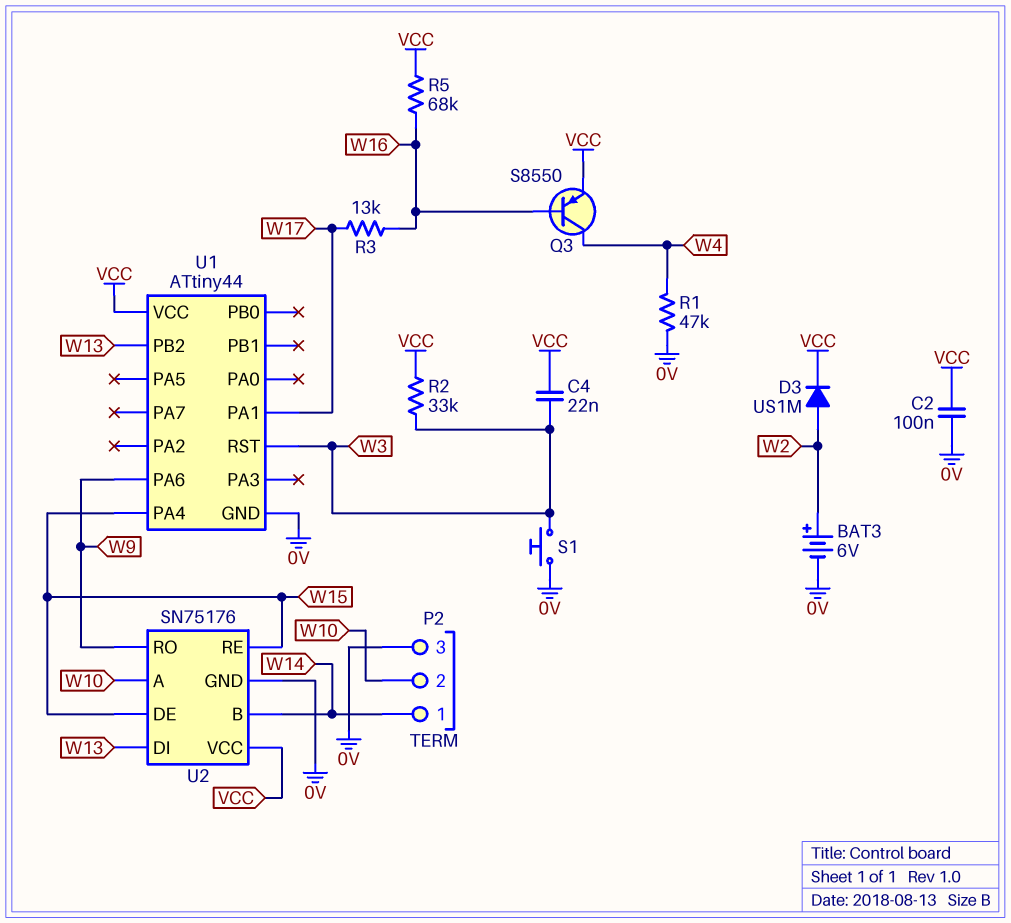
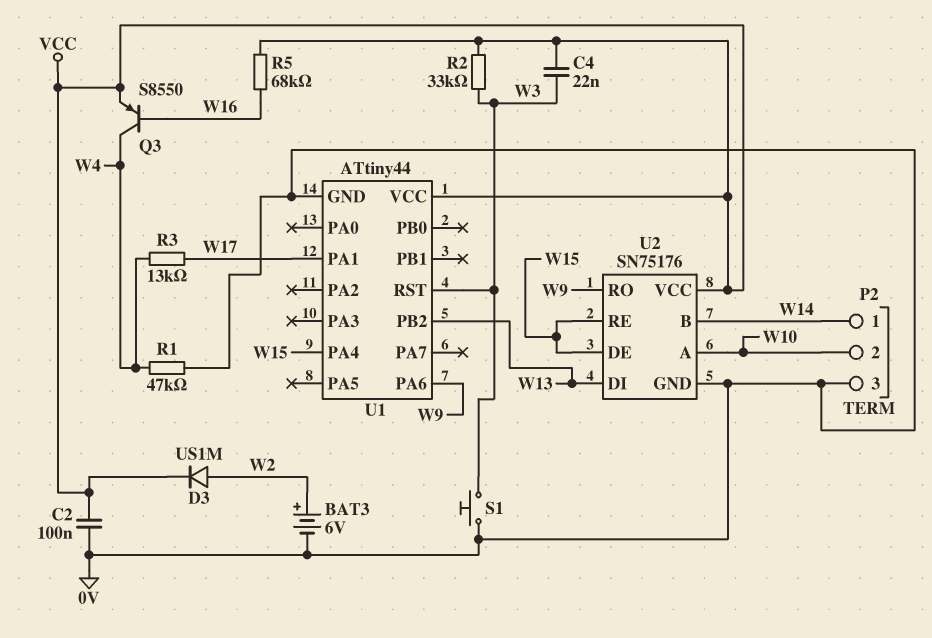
R3: 13k (W16, W17) -> 13k (W4, W17)

